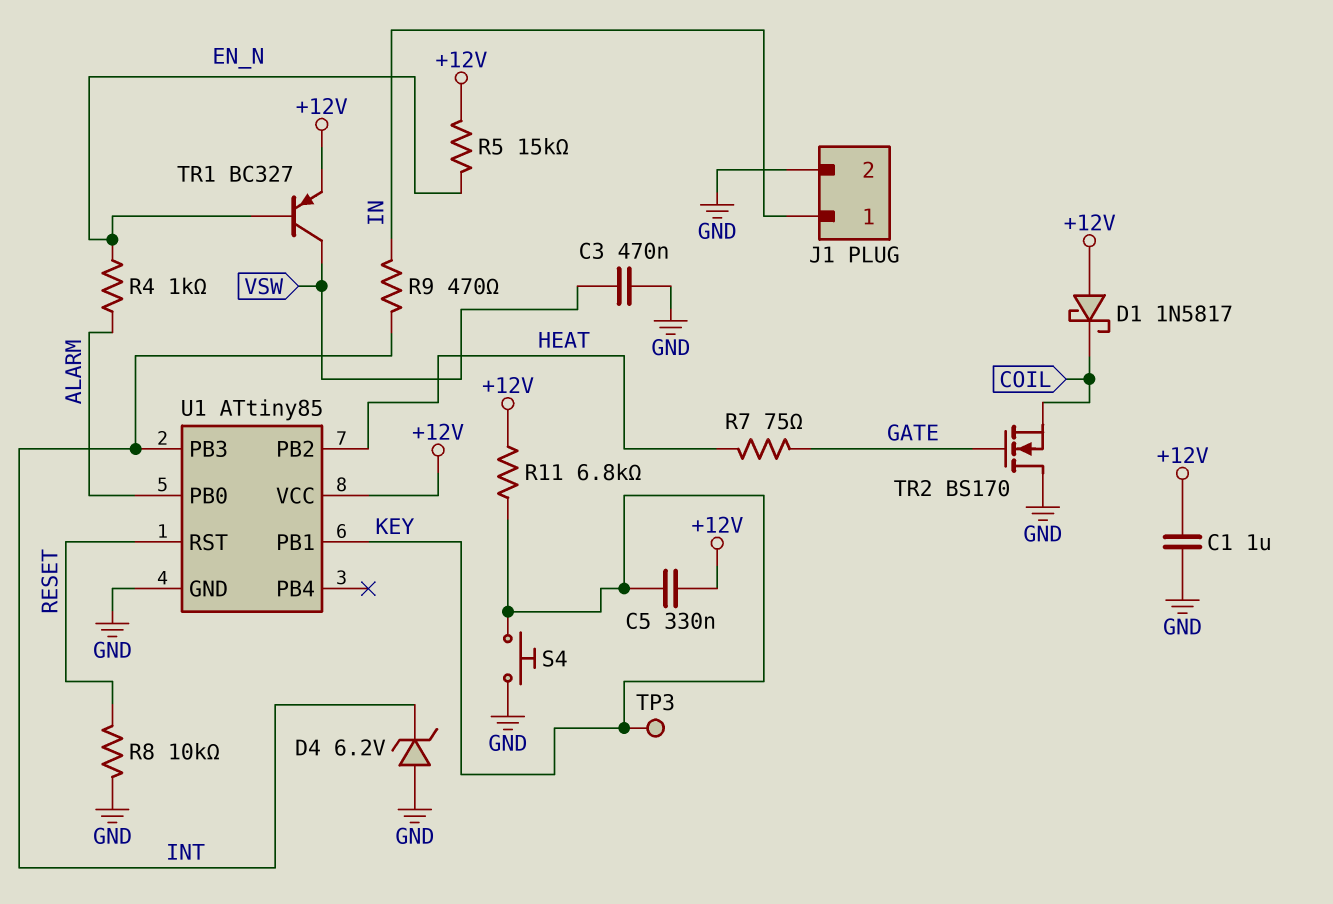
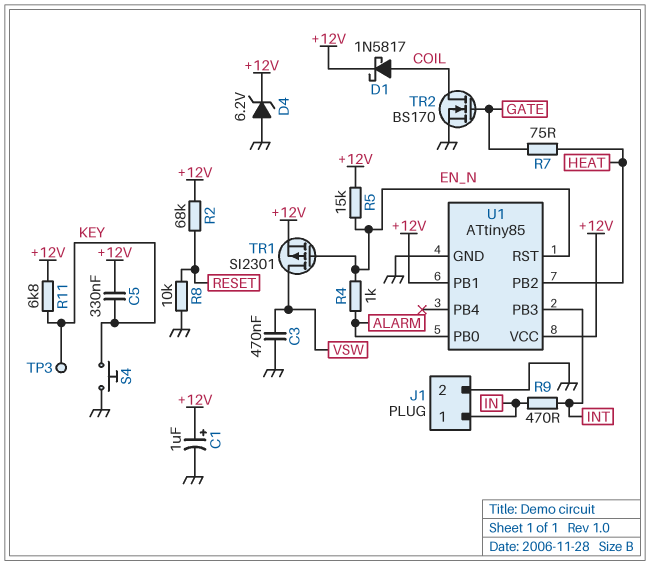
C1: 1uF (+12V, GND) -> 1uF (plus +12V, minus GND)
D1: schottky 1N5817 (A +12V, K COIL) -> schottky 1N5817 (A COIL, K +12V)
D4: zener 6.2V (A GND, K INT) -> zener 6.2V (A GND, K +12V)
R2: none -> 68k (+12V, RESET)
TR1: PNP BC327 (B EN_N, C VSW, E +12V) -> PMOS SI2301 (G EN_N, D VSW, S +12V)
TR2: NMOS BS170 (G GATE, D GND, S COIL) -> NMOS BS170 (G GATE, D COIL, S GND)
U1 pin PB1: KEY -> +12V
U1 pin RST: RESET -> EN_N

